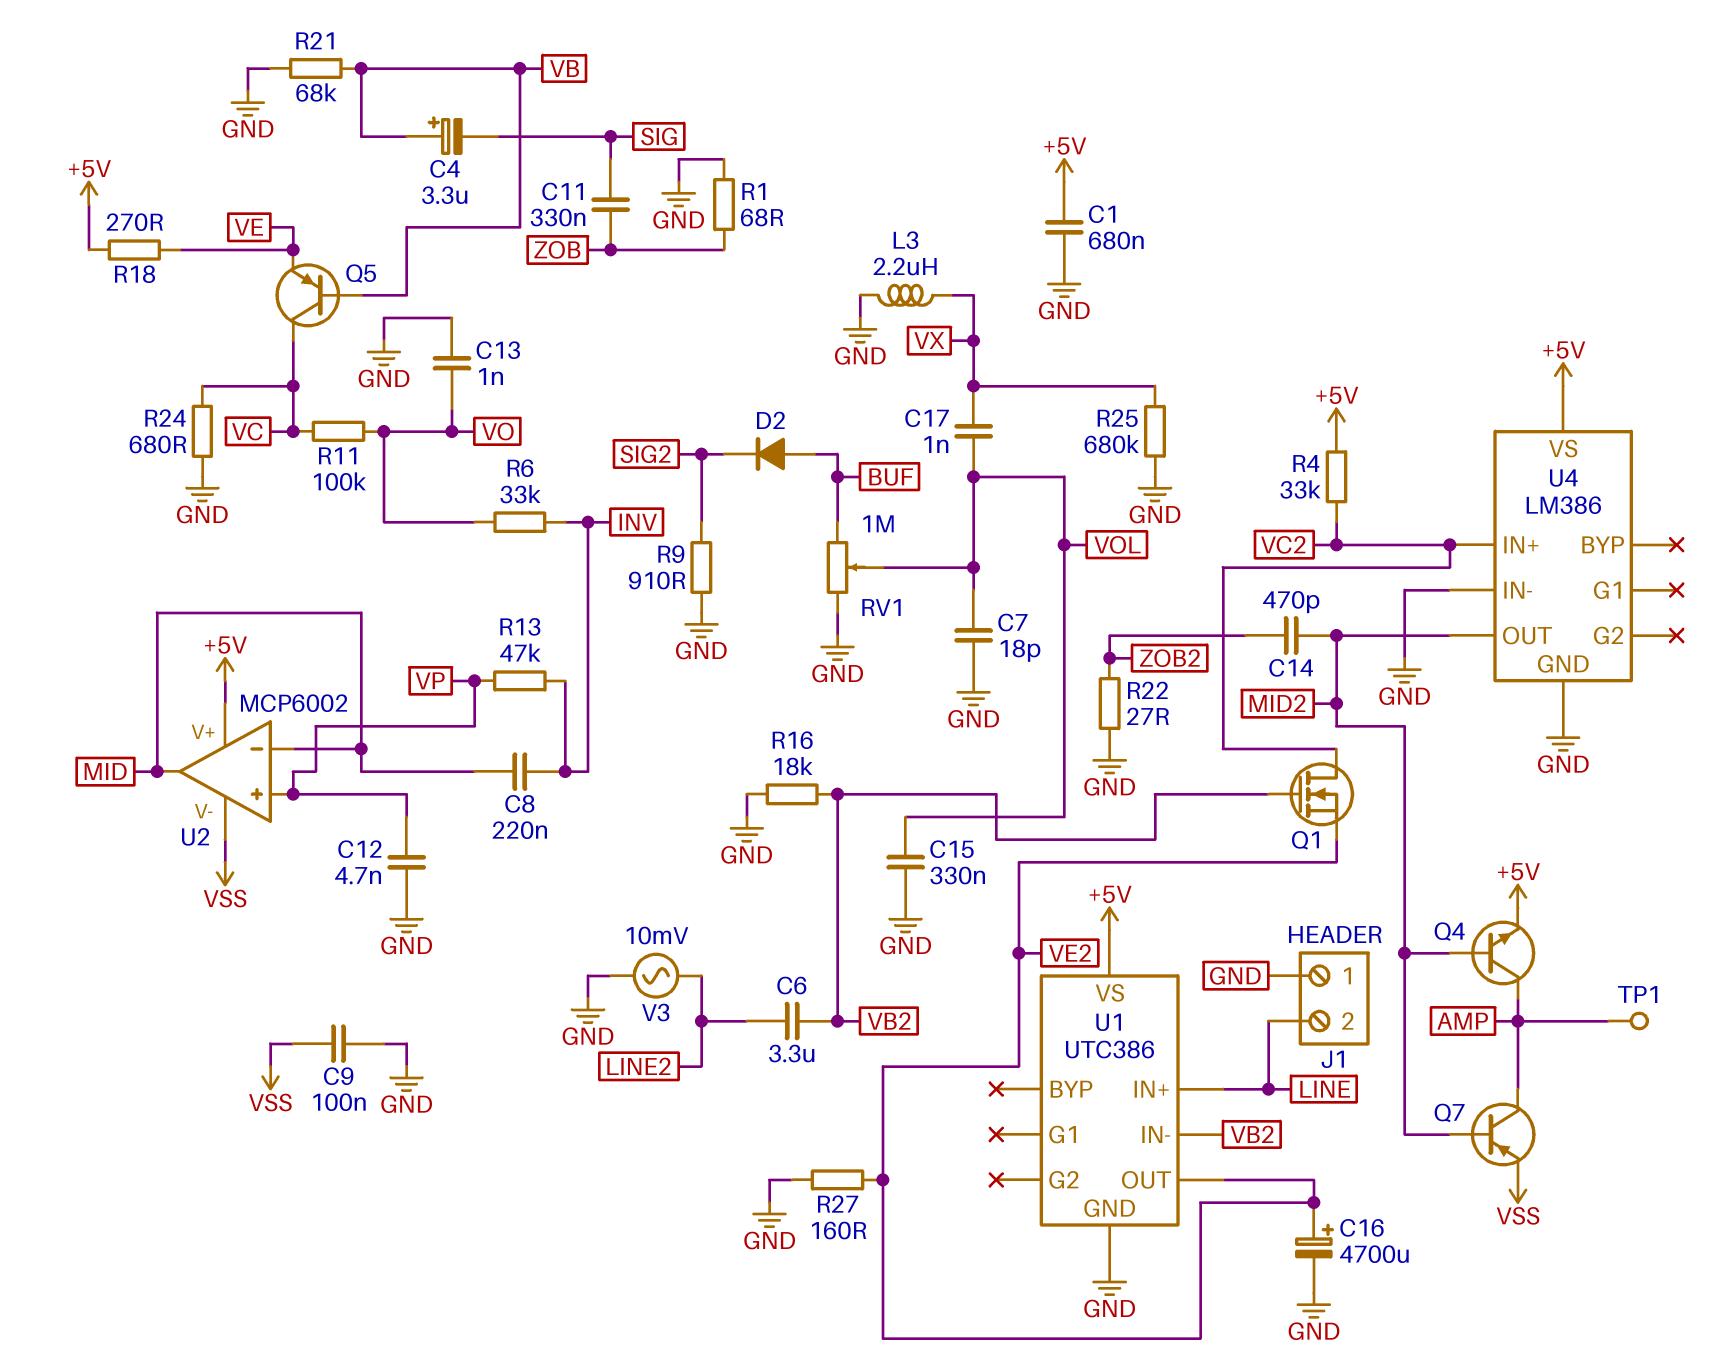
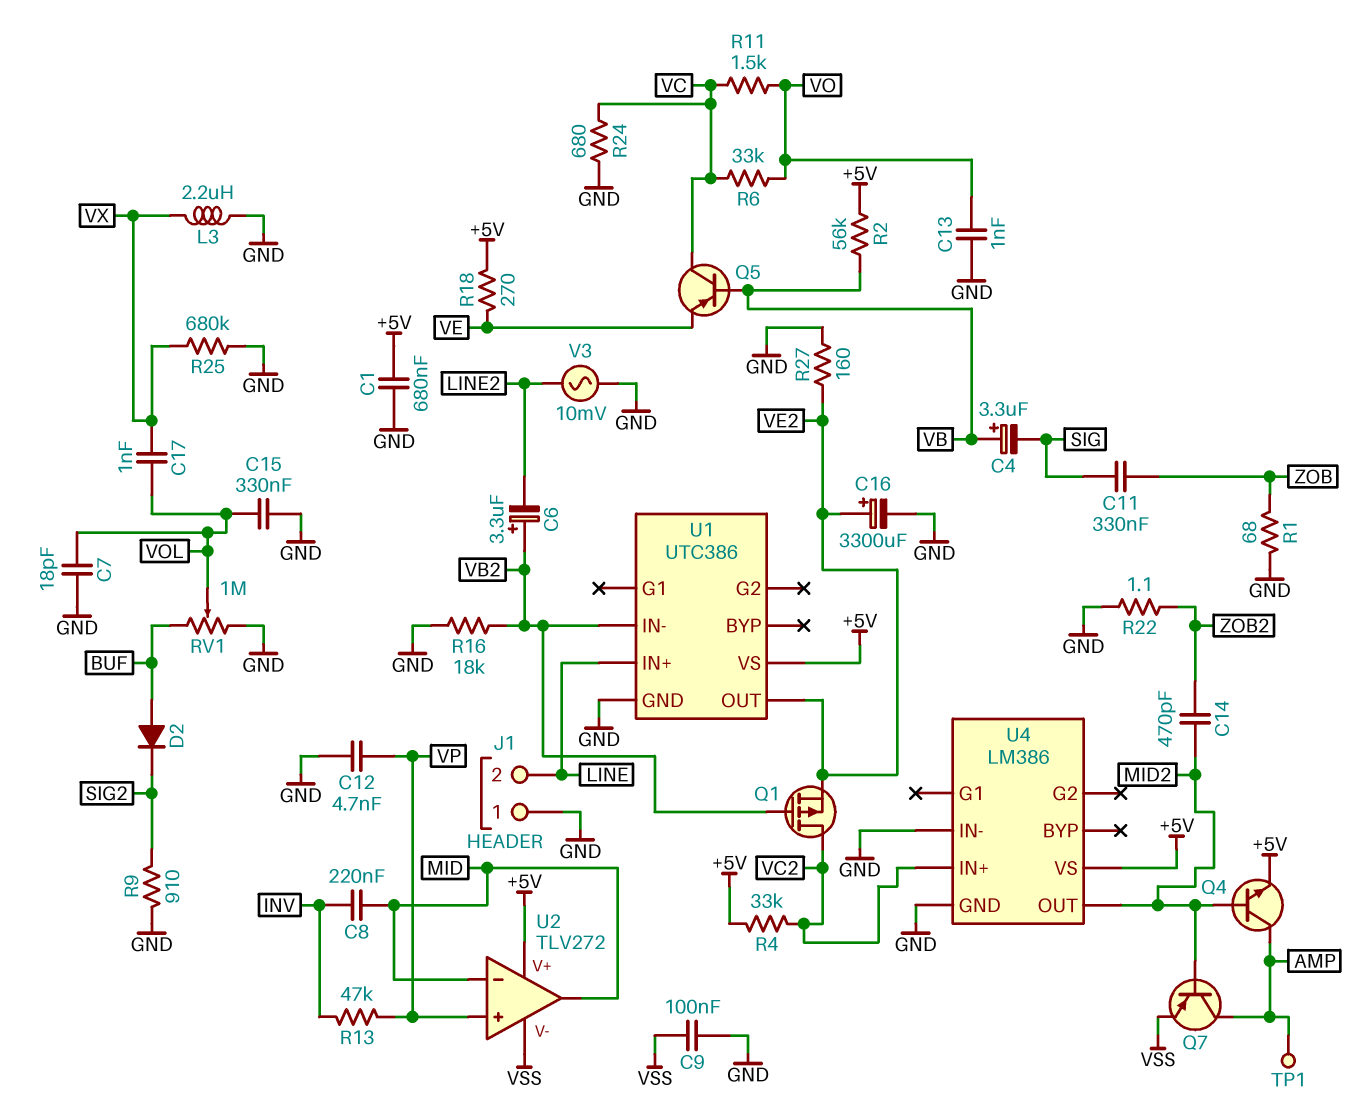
C6: 3.3uF (LINE2, VB2) -> 3.3uF (plus VB2, minus LINE2)
C16: 4700uF (plus VE2, minus GND) -> 3300uF (plus VE2, minus GND)
Q1: NMOS (G VB2, D VC2, S VE2) -> PMOS (G VB2, D VC2, S VE2)
R2: none -> 56k (+5V, VB)
R6: 33k (INV, VO) -> 33k (VC, VO)
R11: 100k (VC, VO) -> 1.5k (VC, VO)
R21: 68k (GND, VB) -> none
R22: 27 (GND, ZOB2) -> 1.1 (GND, ZOB2)
U2: MCP6002 -> TLV272

